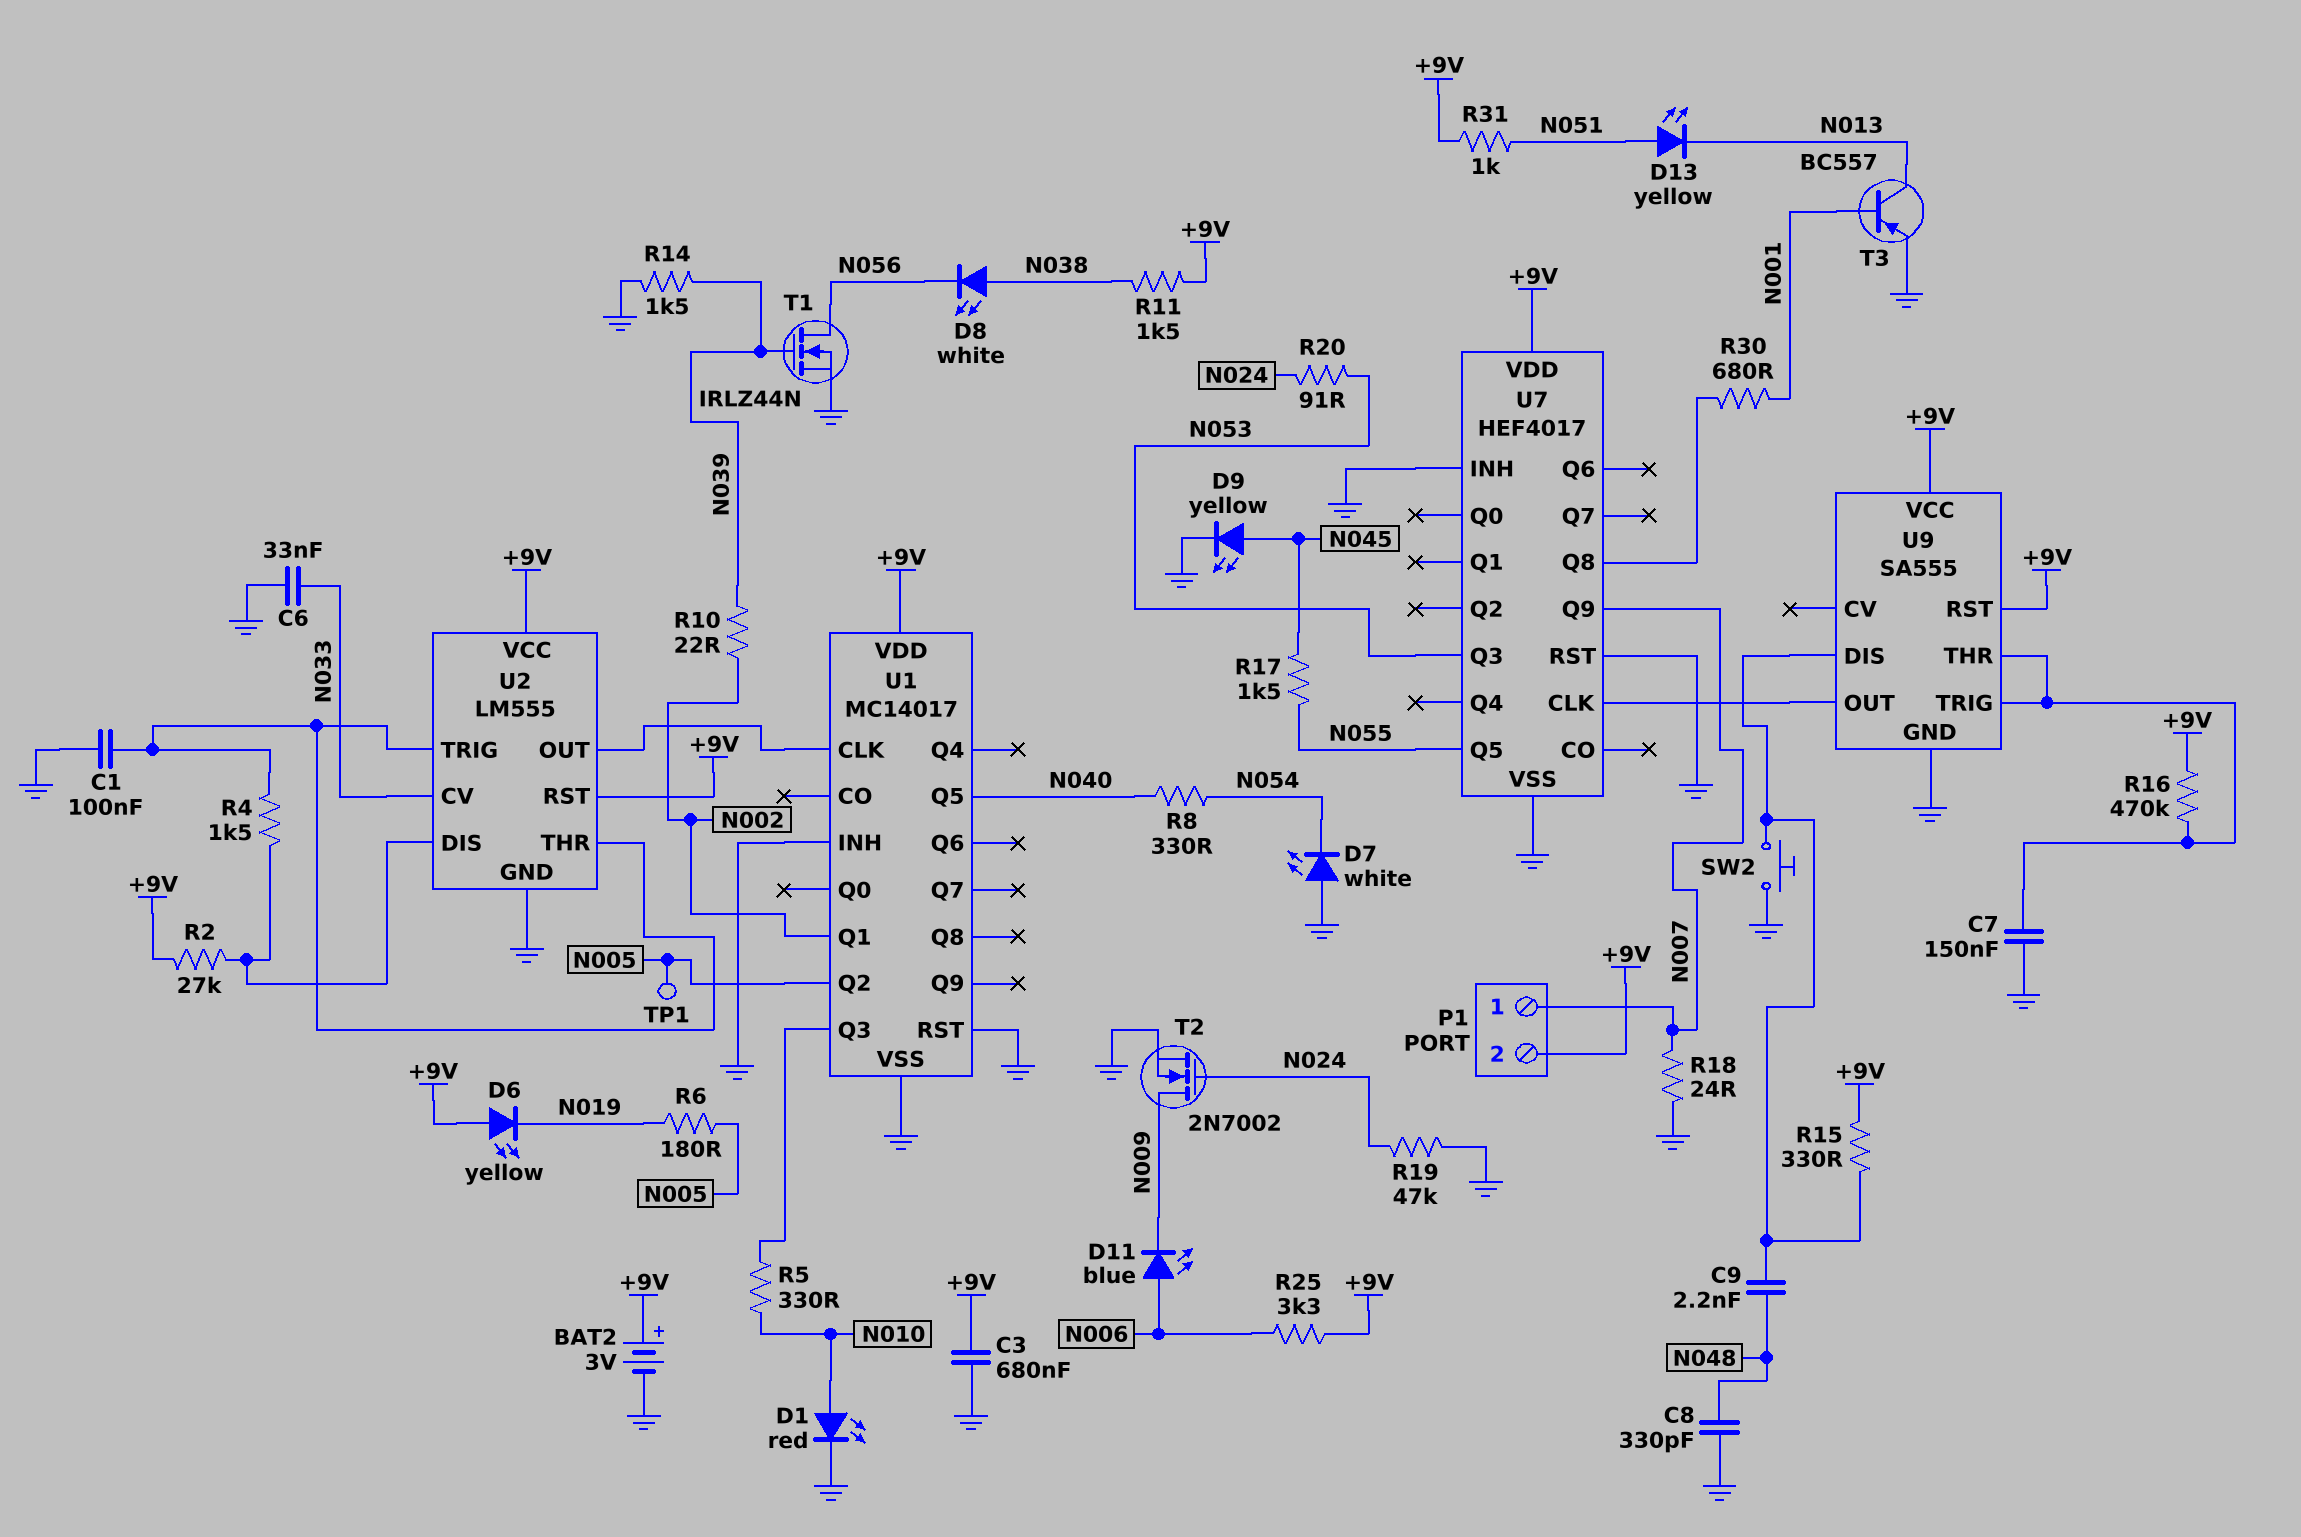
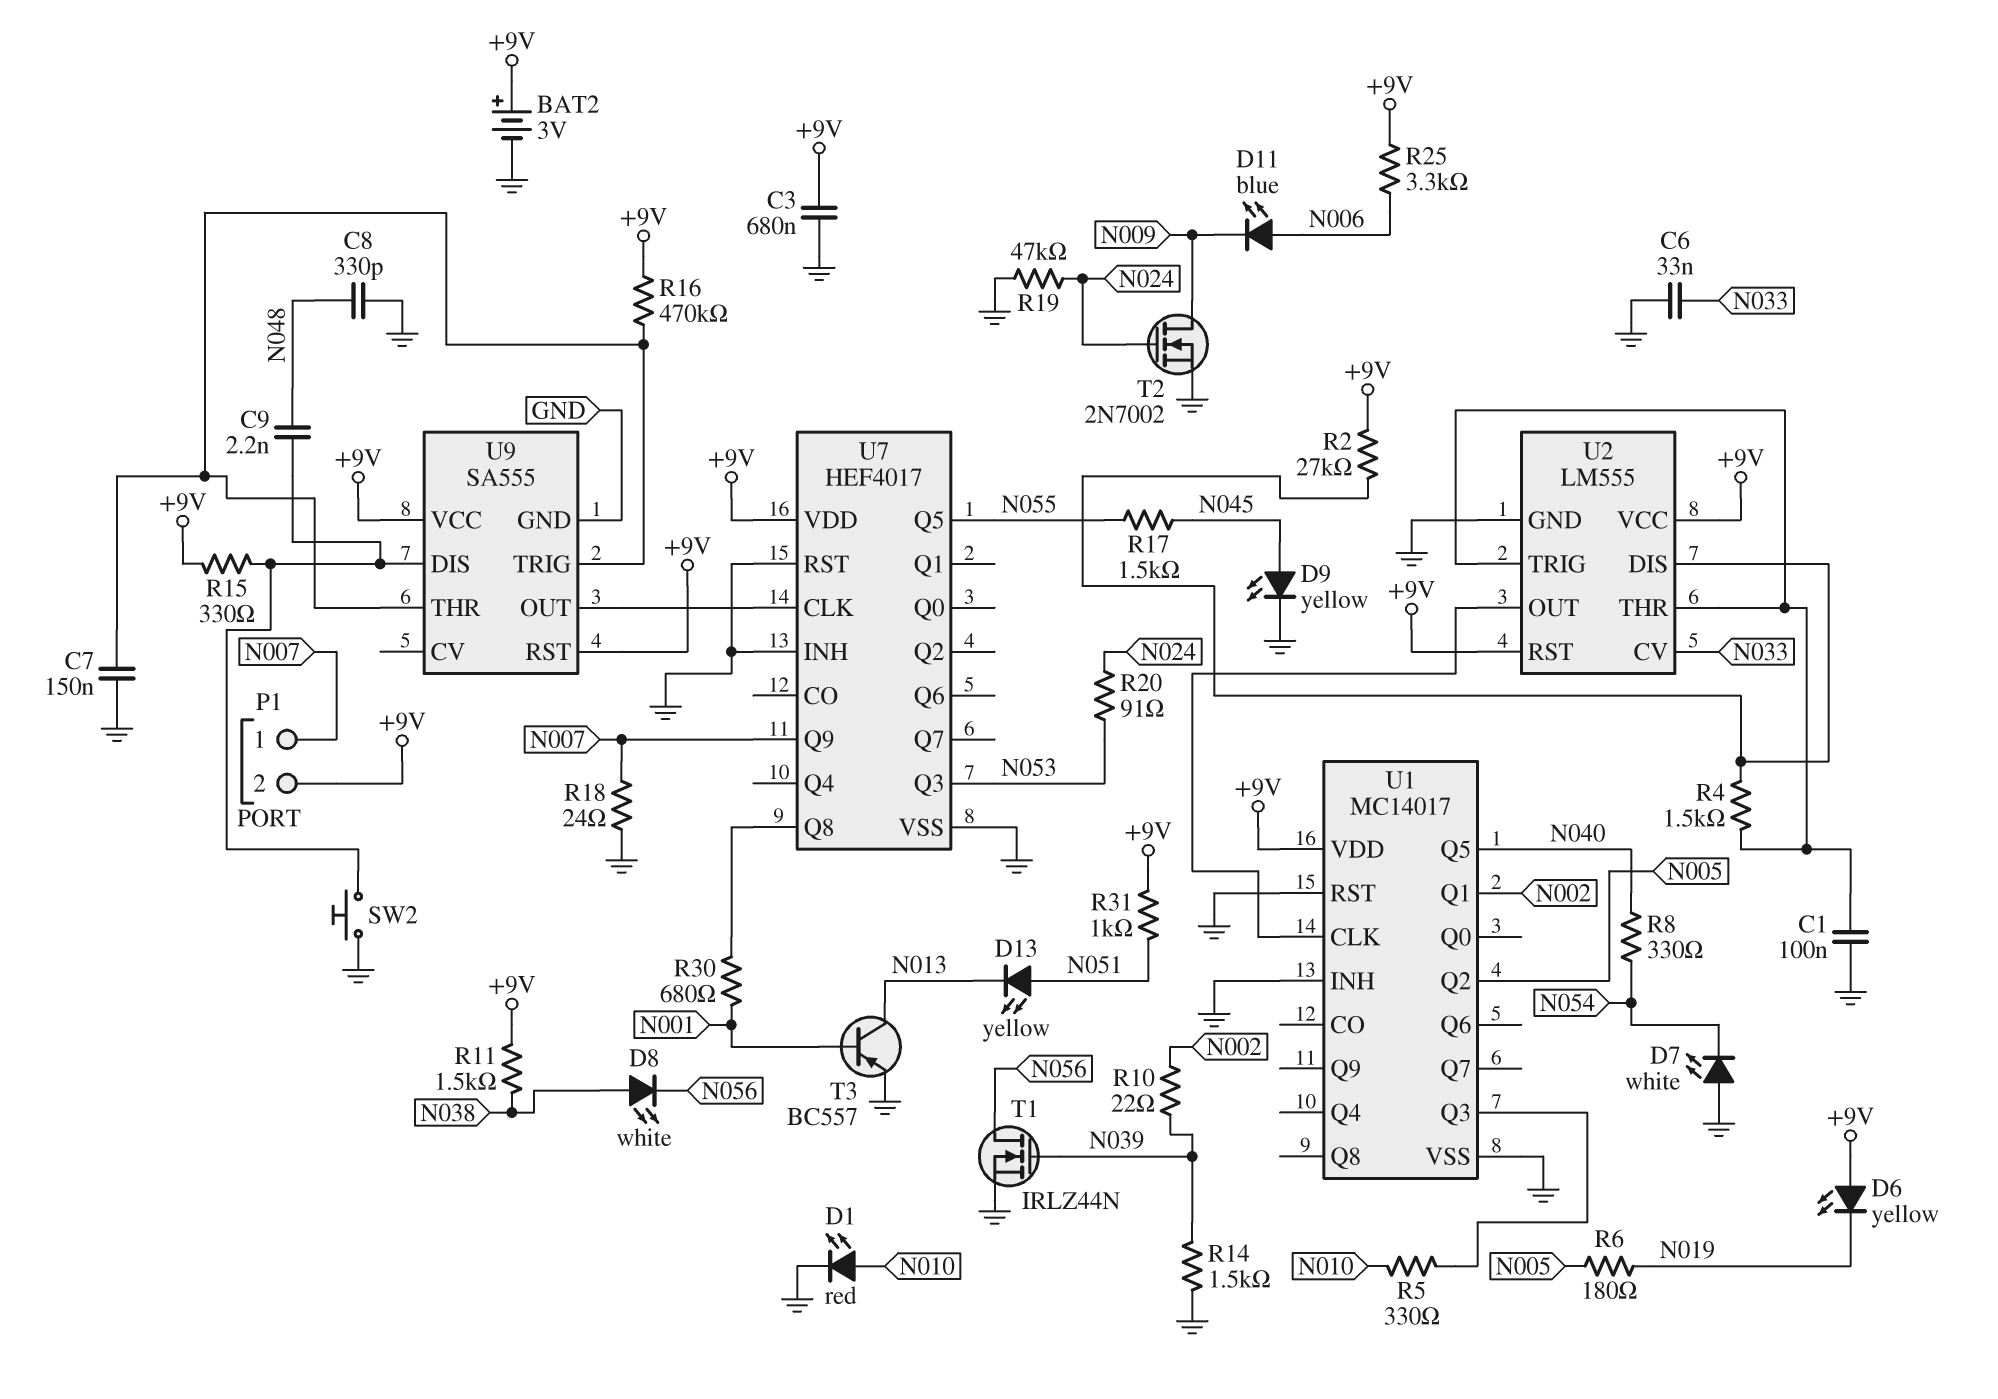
TP1: test point (N005) -> none

